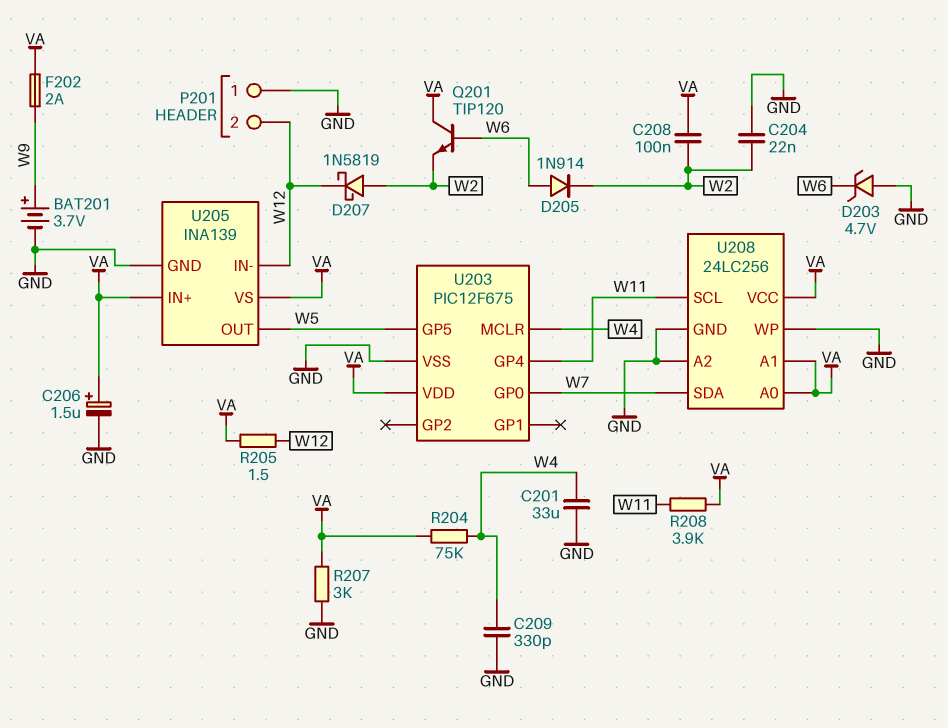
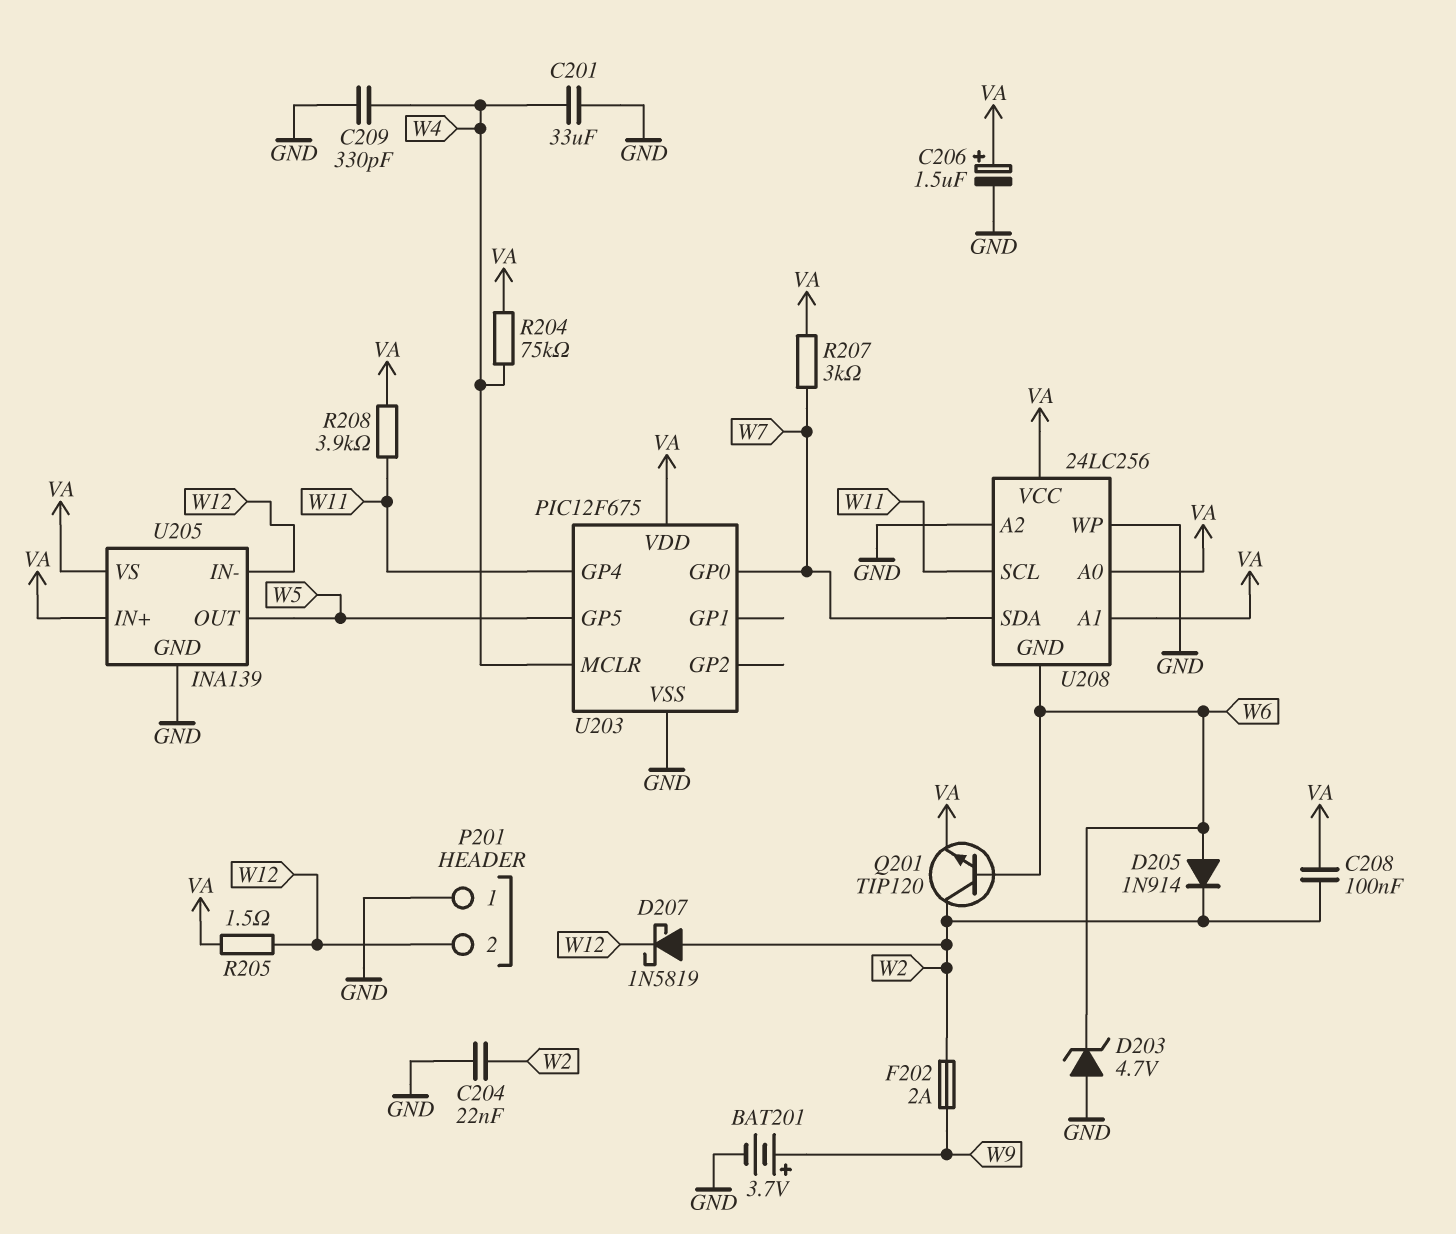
F202: 2A (VA, W9) -> 2A (W2, W9)
Q201: NPN TIP120 (B W6, C VA, E W2) -> NPN TIP120 (B W6, C W2, E VA)
R207: 3k (GND, VA) -> 3k (VA, W7)
U208 pin GND: GND -> W6

